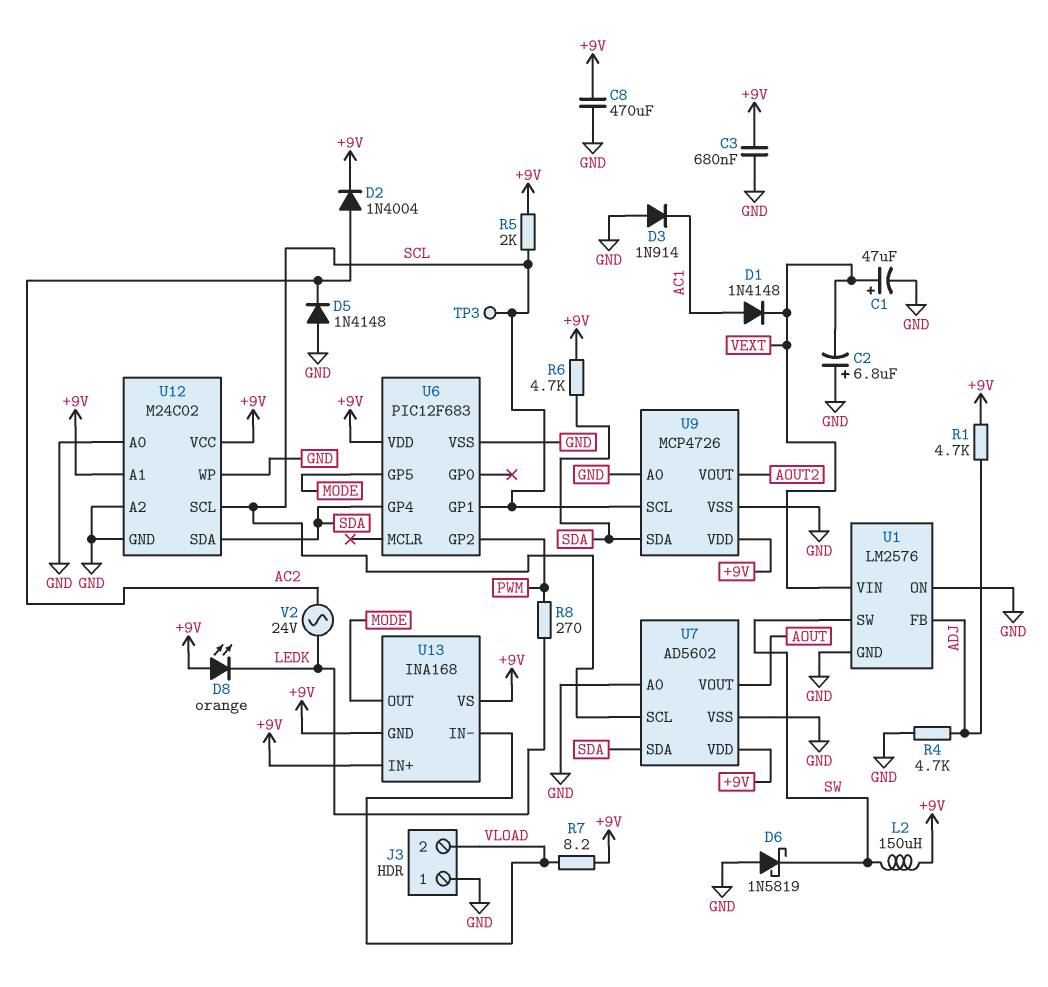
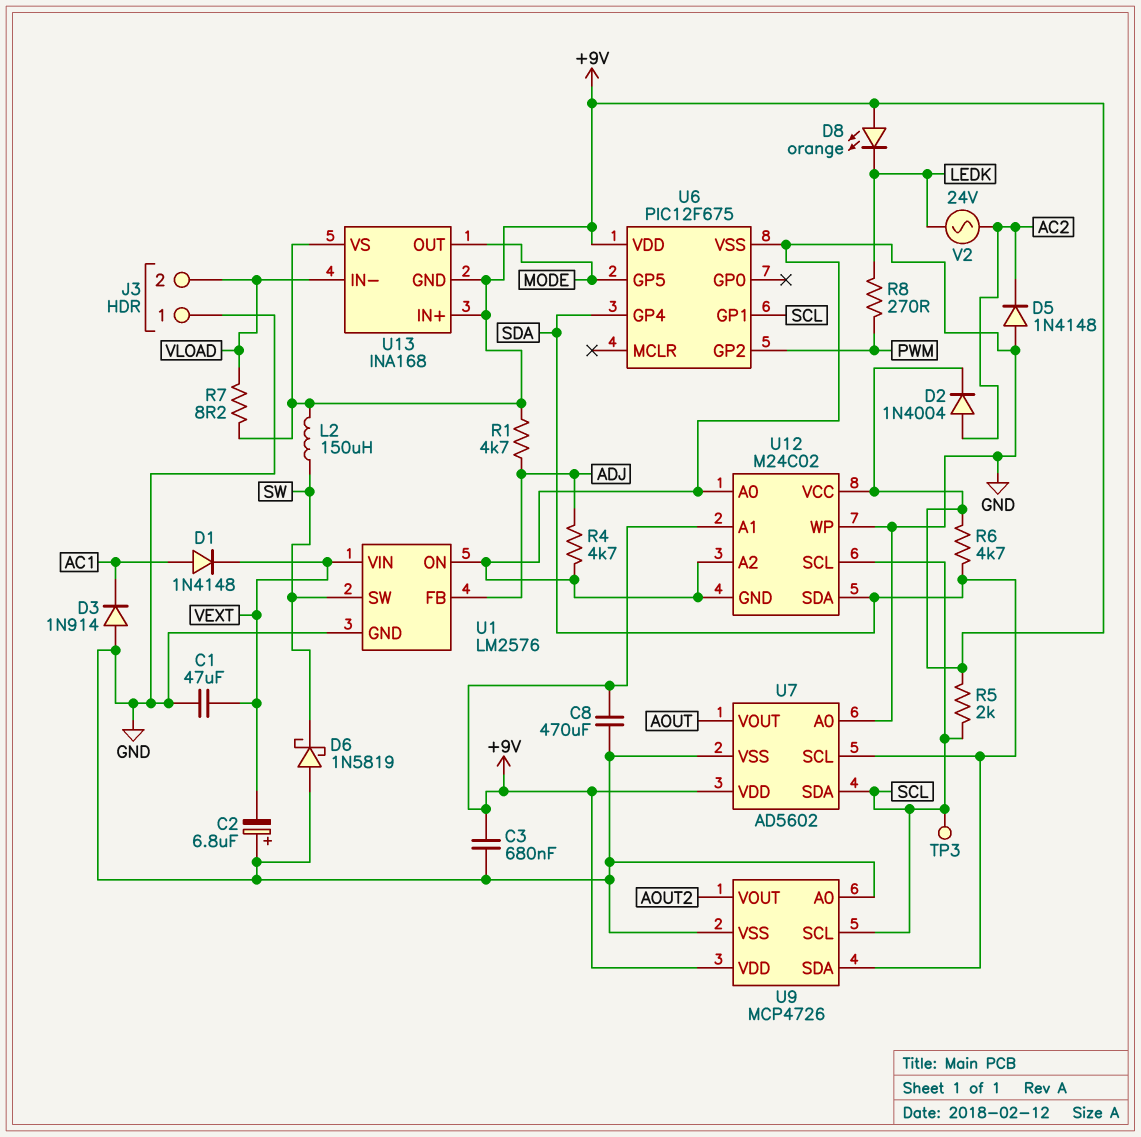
C1: 47uF (plus VEXT, minus GND) -> 47uF (GND, VEXT)
U6: PIC12F683 -> PIC12F675
U7 pin SCL: SCL -> SDA
U7 pin SDA: SDA -> SCL

